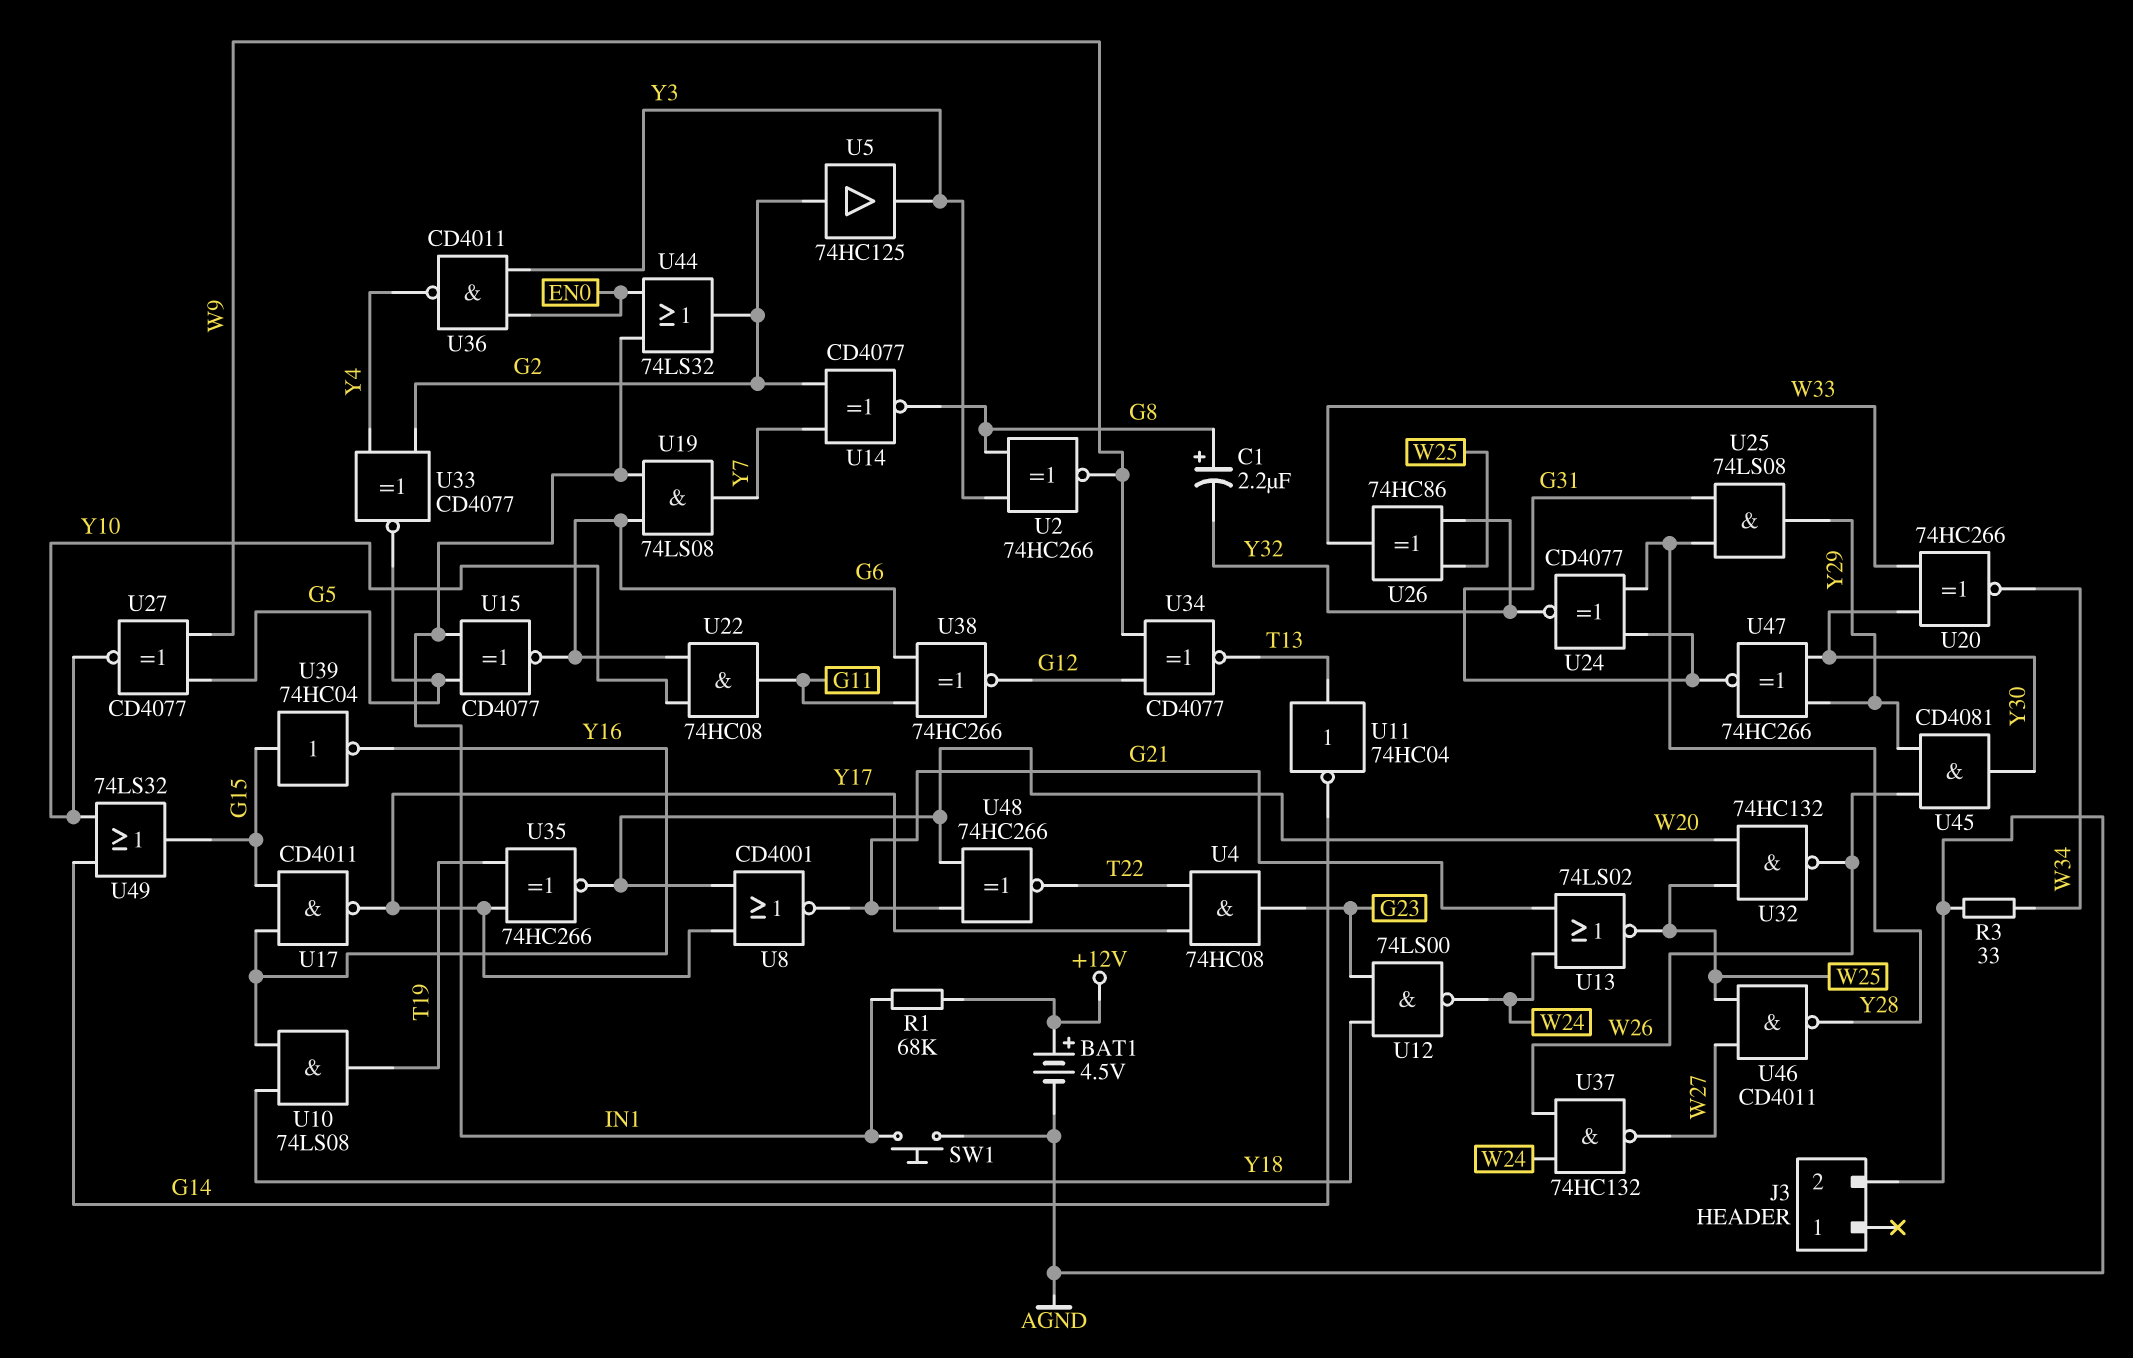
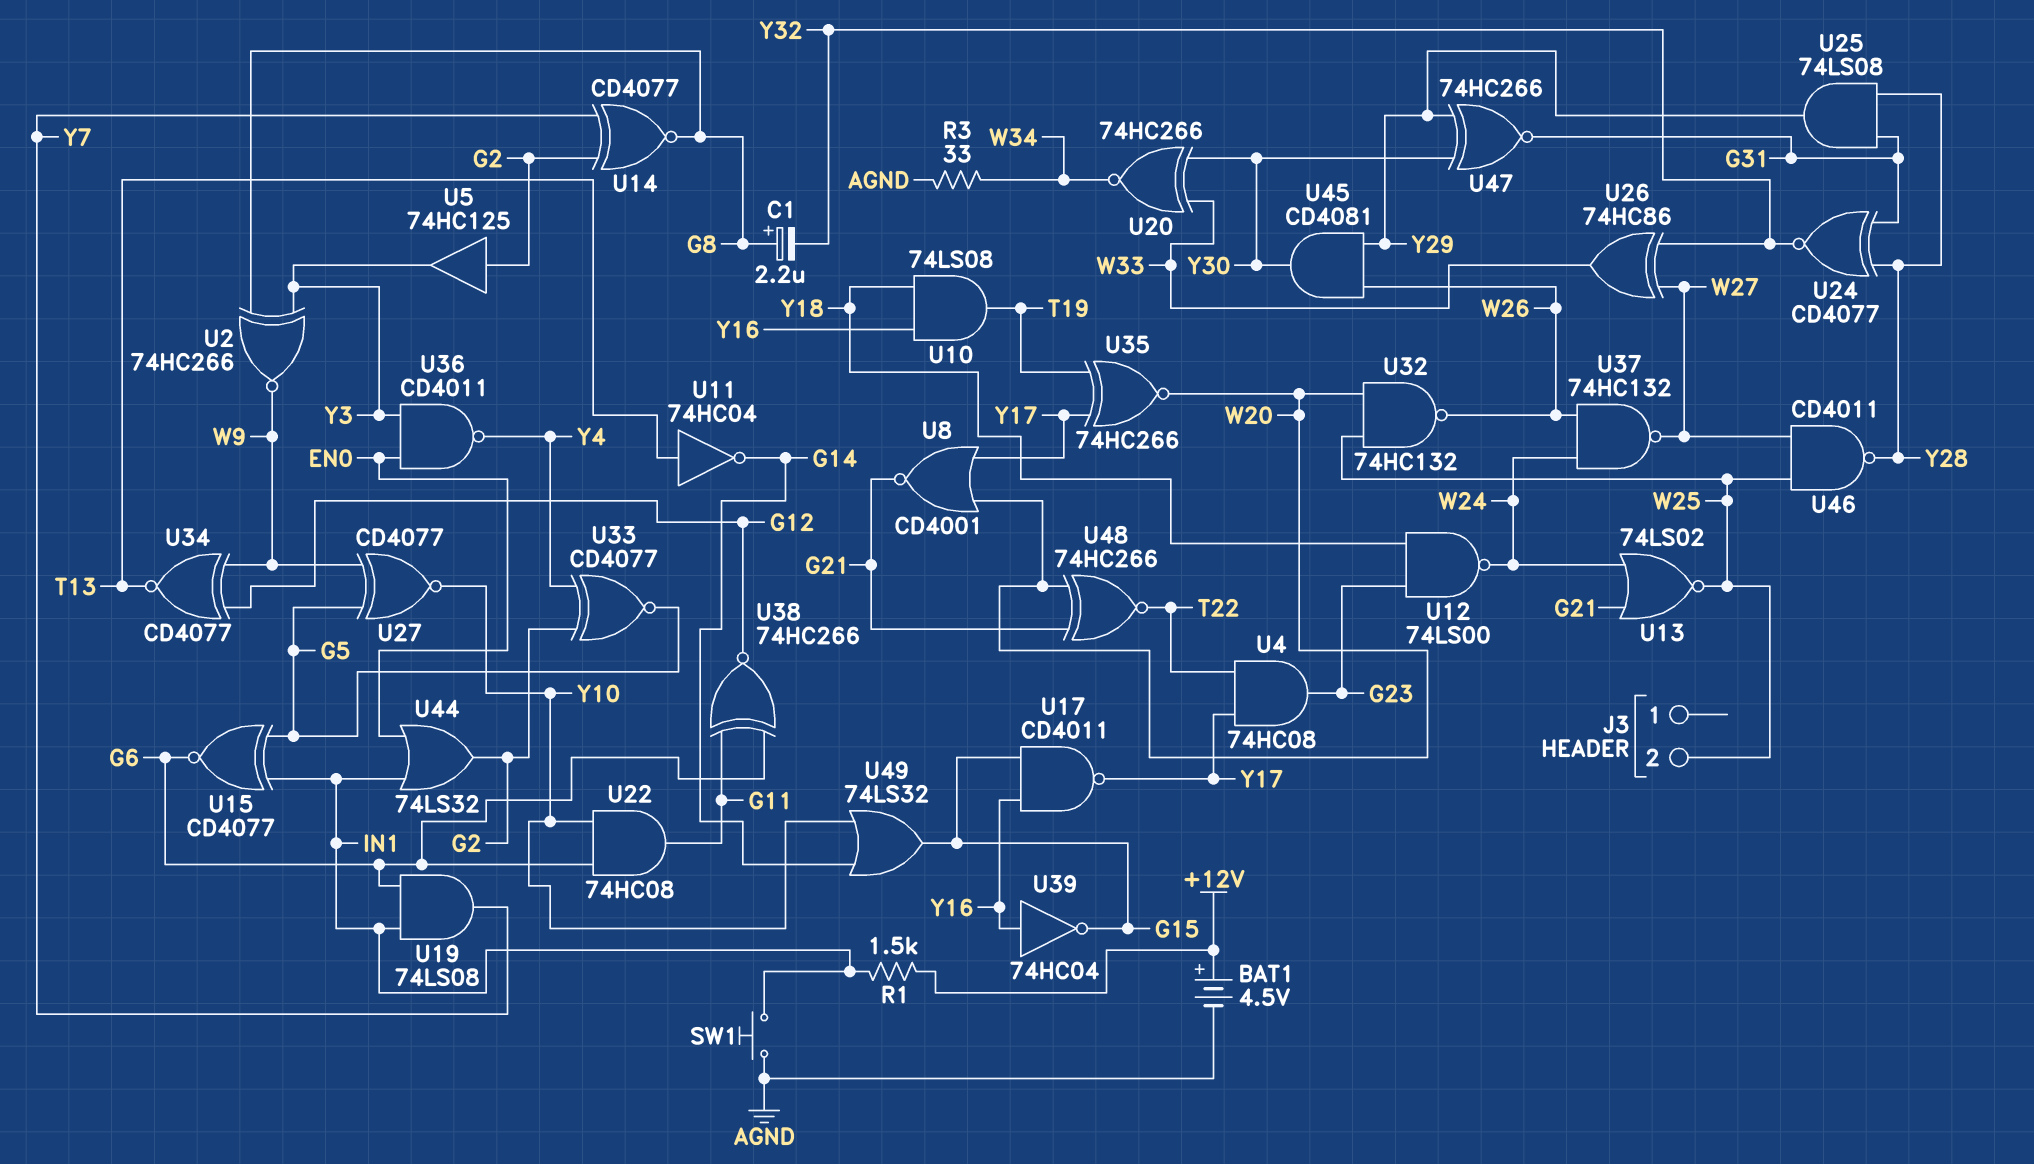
J3 pin 2: AGND -> W25
R1: 68k (+12V, IN1) -> 1.5k (+12V, IN1)
U26: XOR 74HC86 (in W25, in Y32, out W33) -> XOR 74HC86 (in W27, in Y32, out W33)
U39: NOT 74HC04 (in G15, out Y16) -> NOT 74HC04 (in Y16, out G15)

